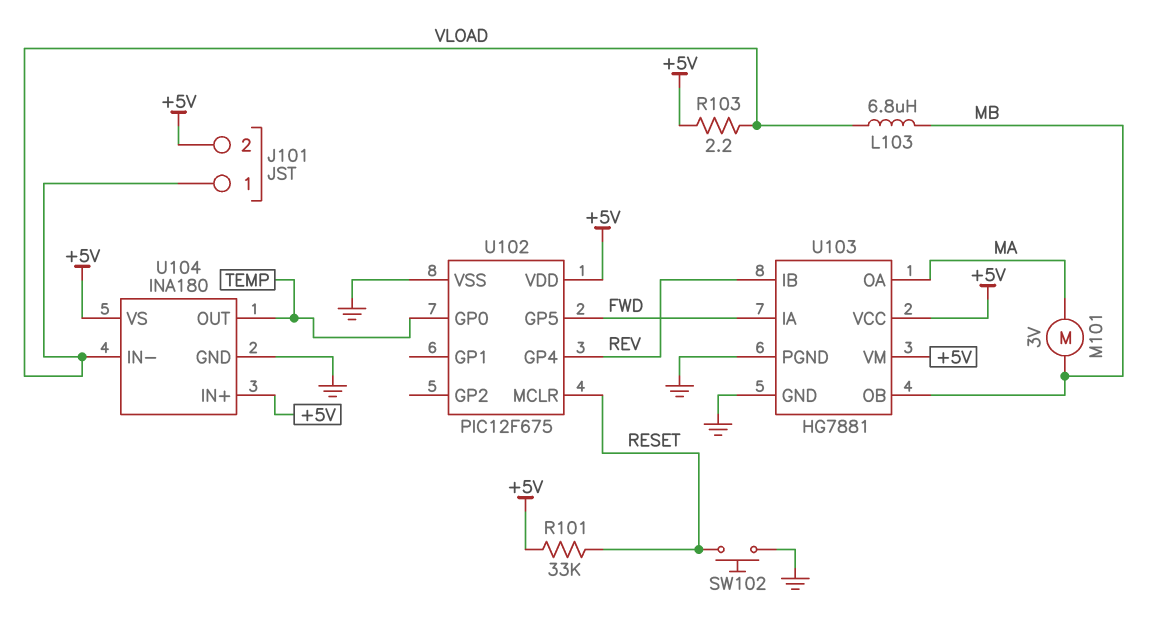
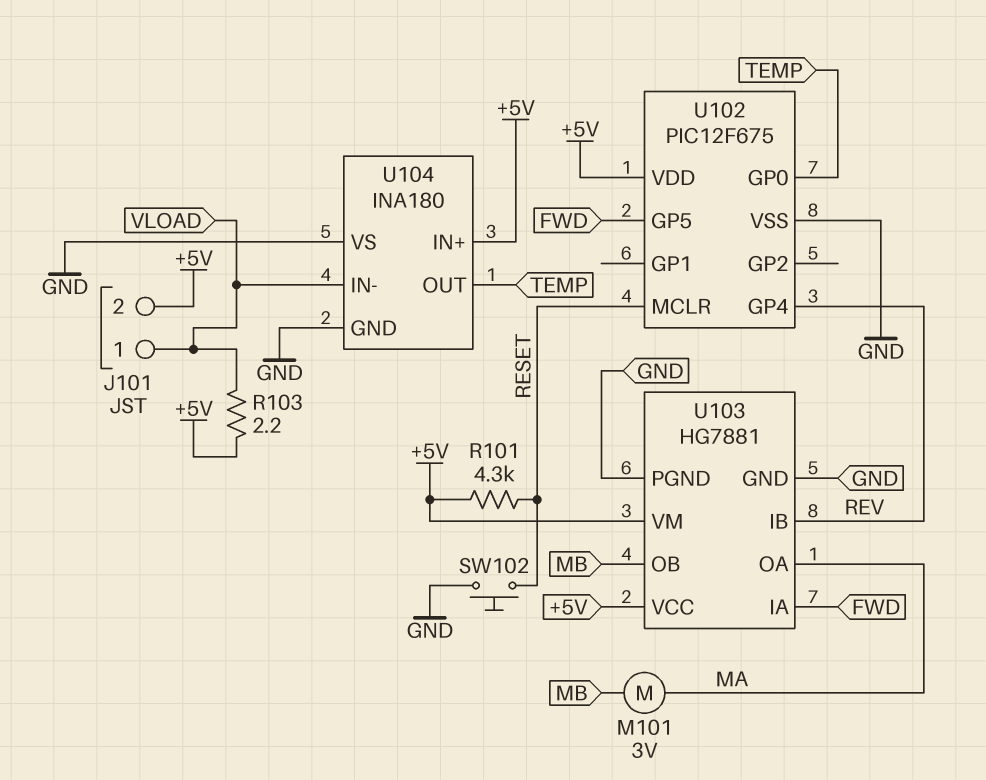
L103: 6.8uH (MB, VLOAD) -> none
R101: 33k (+5V, RESET) -> 4.3k (+5V, RESET)
U104 pin VS: +5V -> GND

